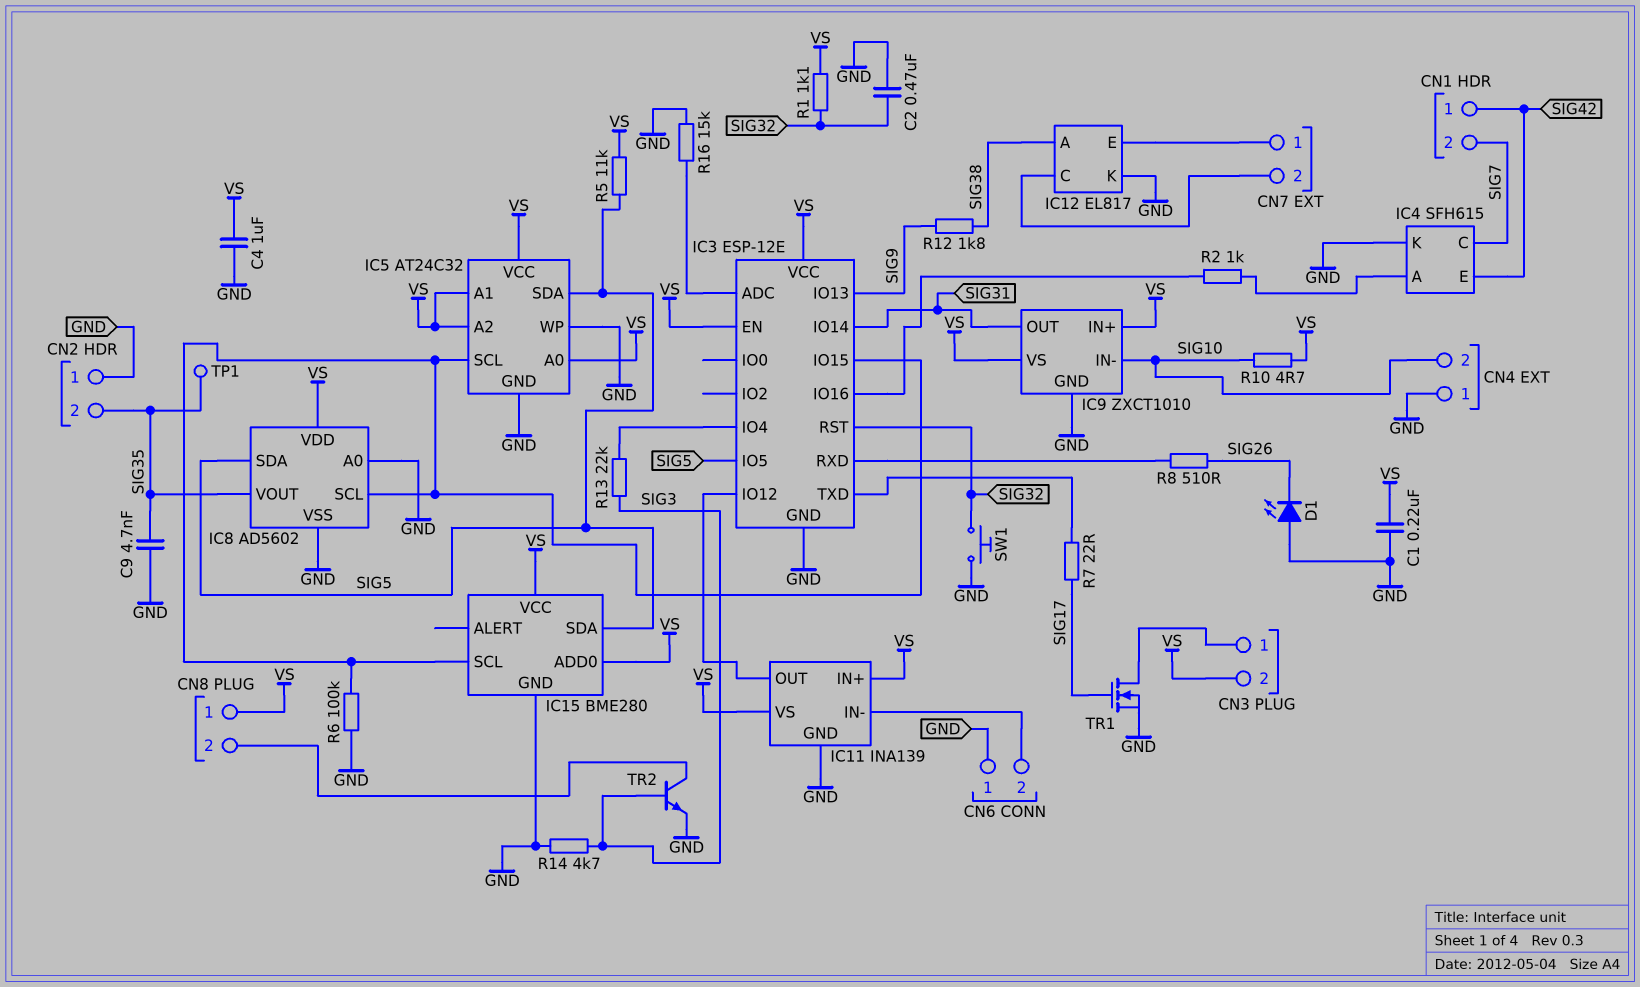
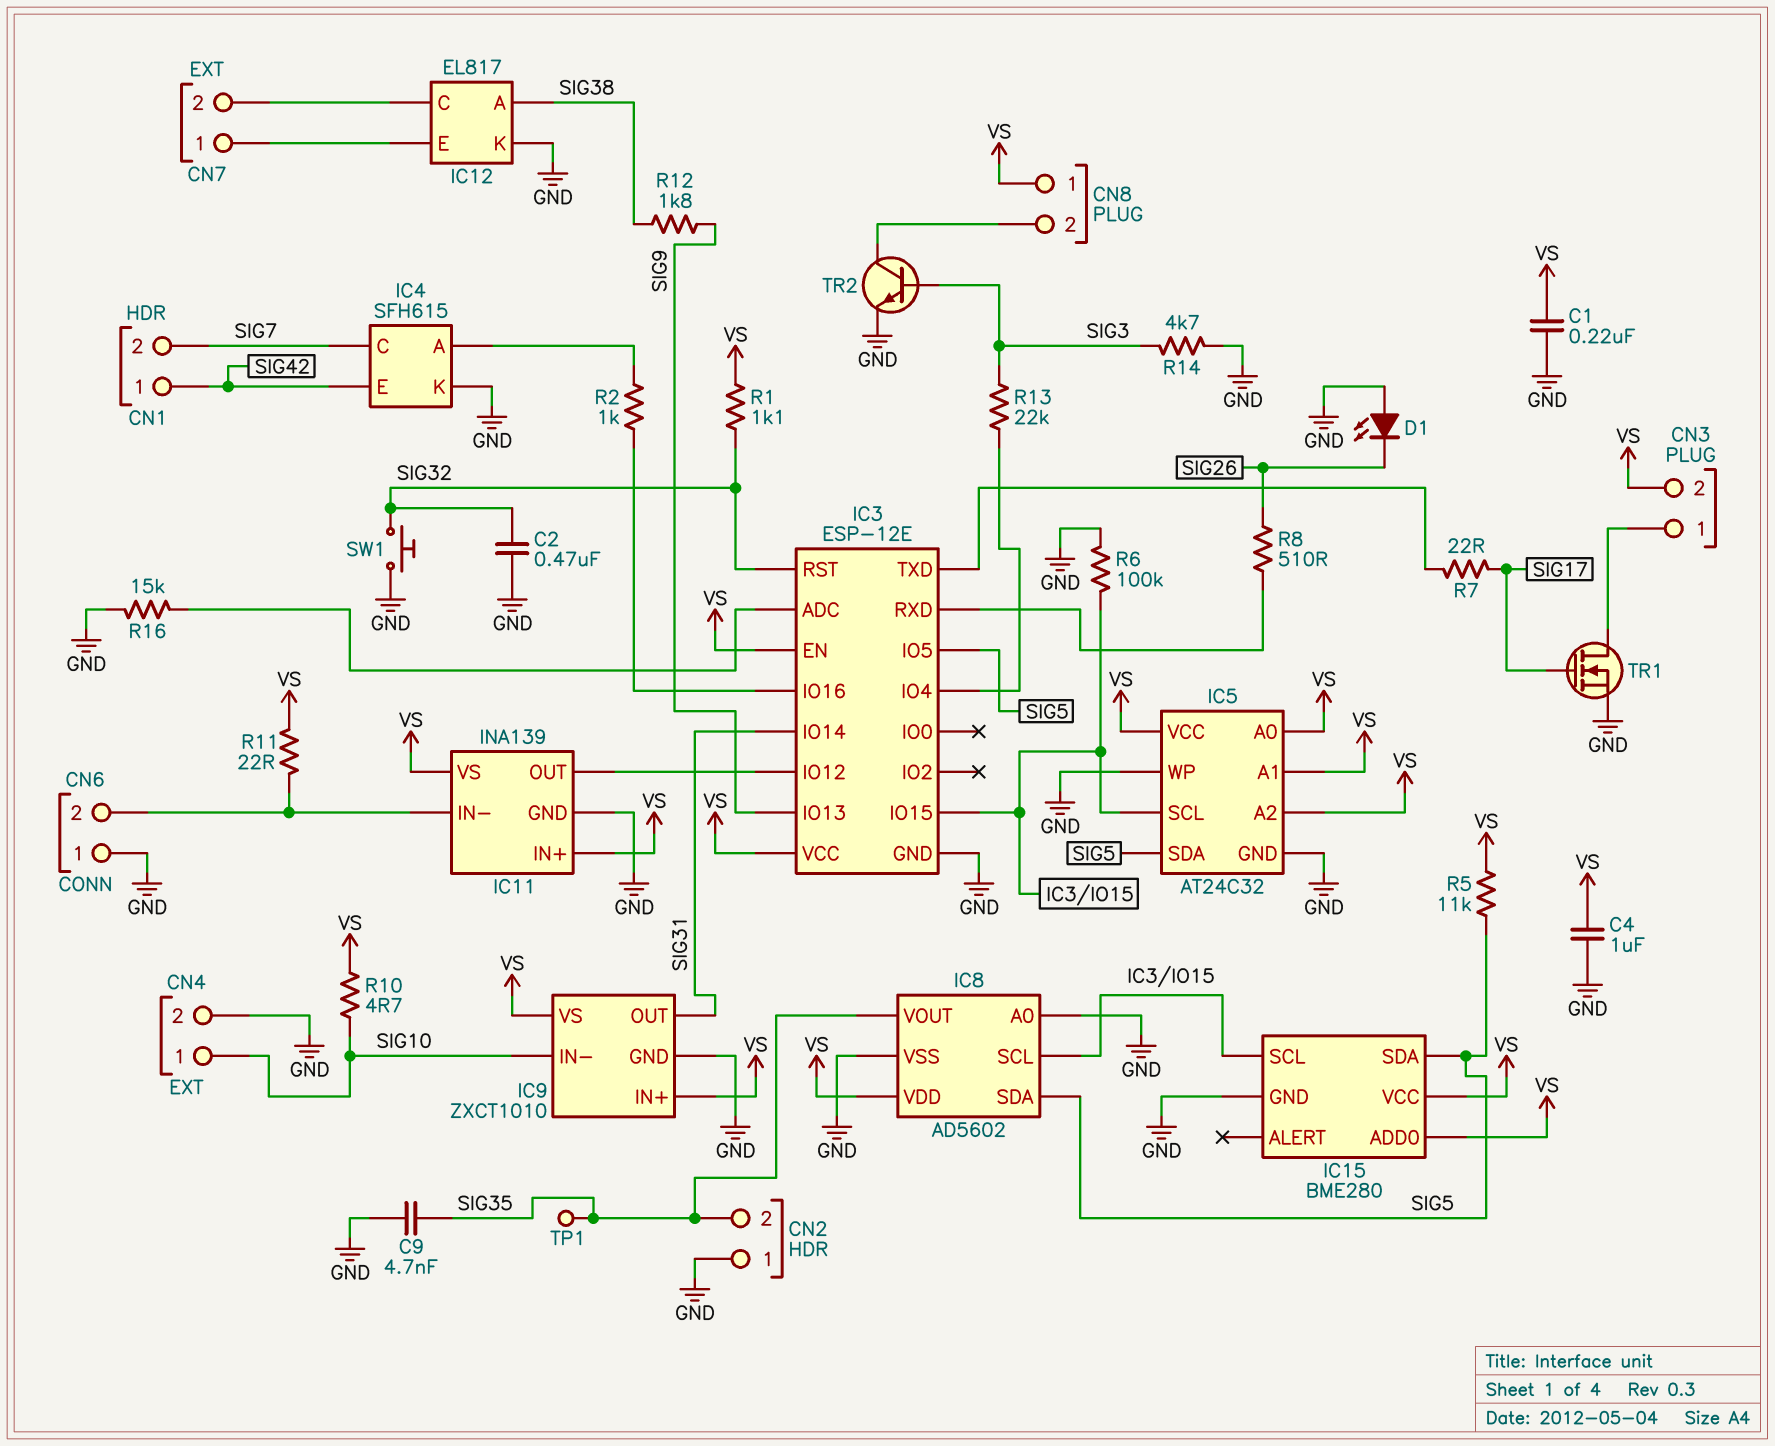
CN4 pin 1: GND -> SIG10
CN4 pin 2: SIG10 -> GND
R11: none -> 22 (CN6/2, VS)

